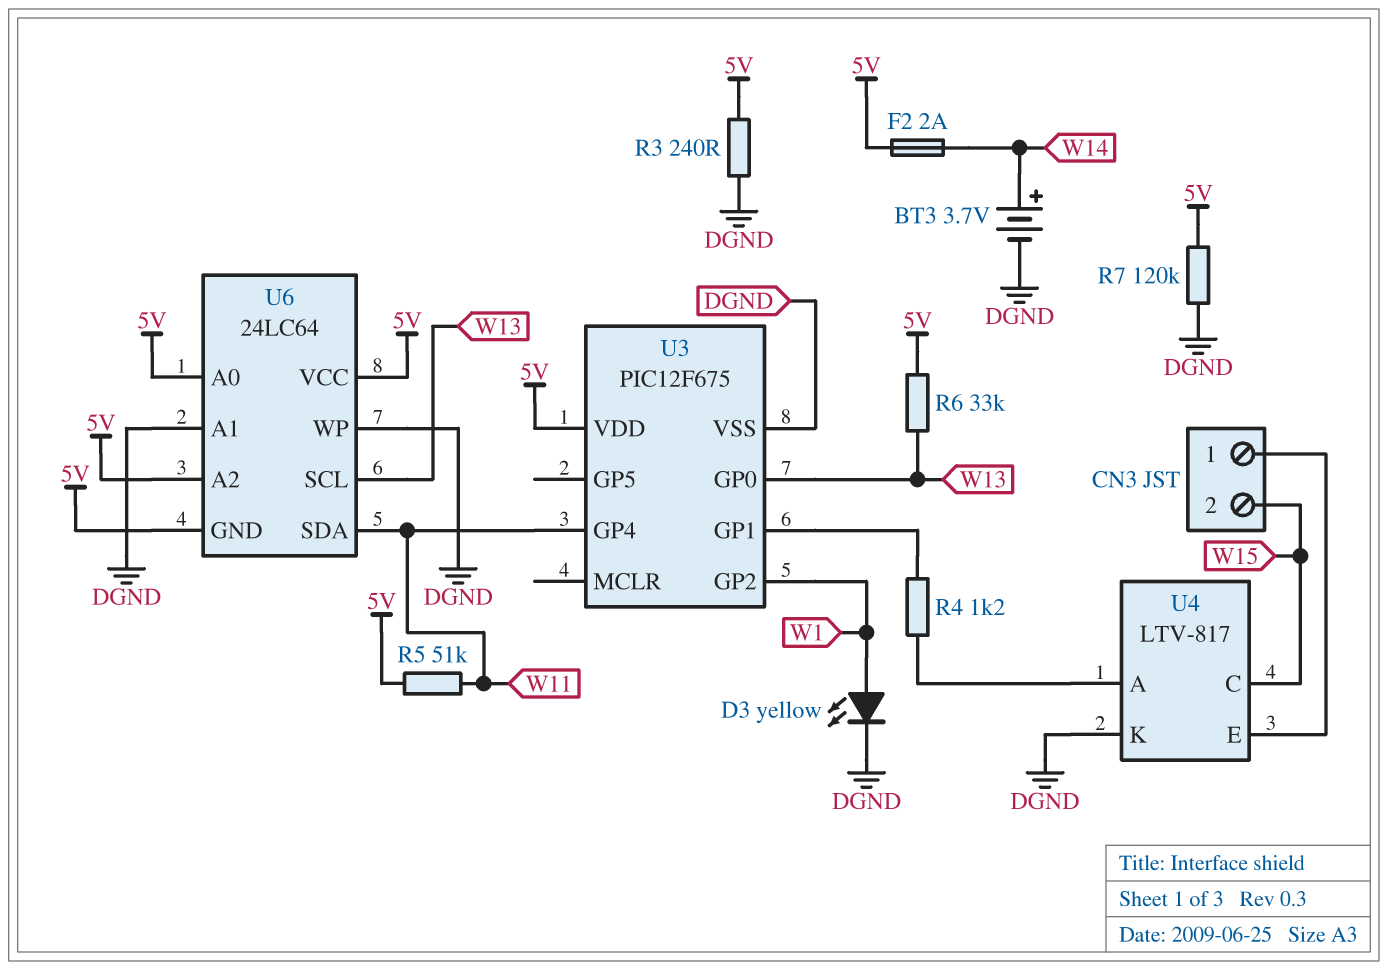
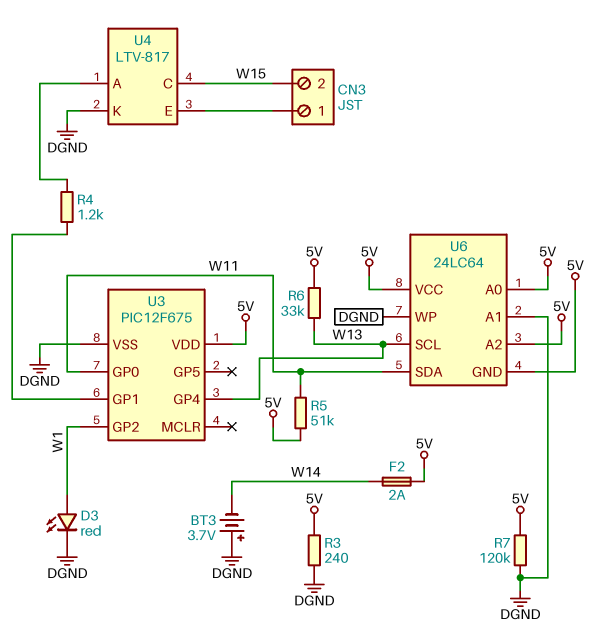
BT3: 3.7V (plus W14, minus DGND) -> 3.7V (plus DGND, minus W14)
D3: LED yellow (A W1, K DGND) -> LED red (A W1, K DGND)
U3 pin GP0: W13 -> W11
U3 pin GP4: W11 -> W13

